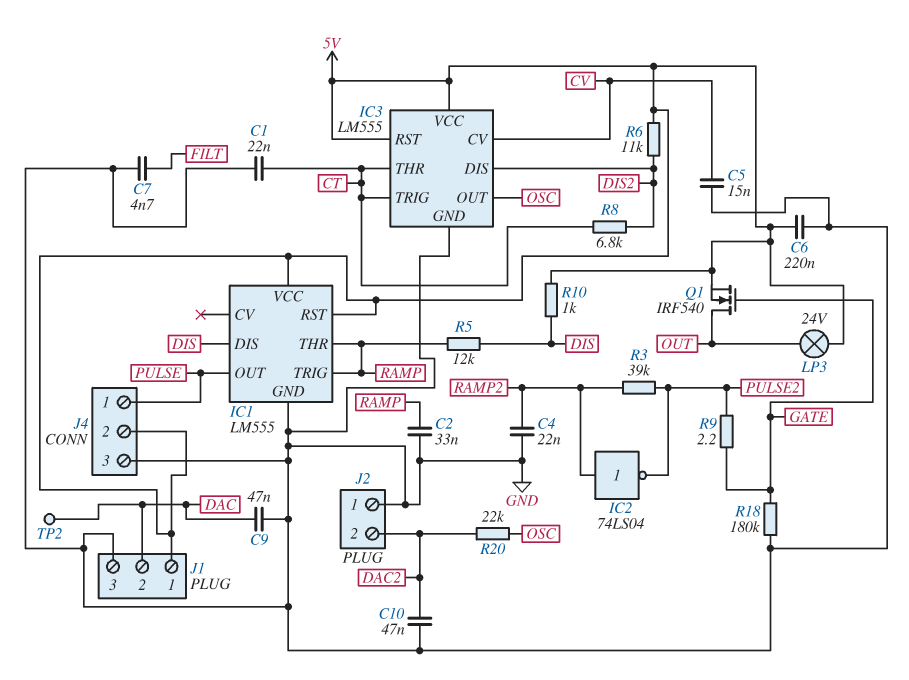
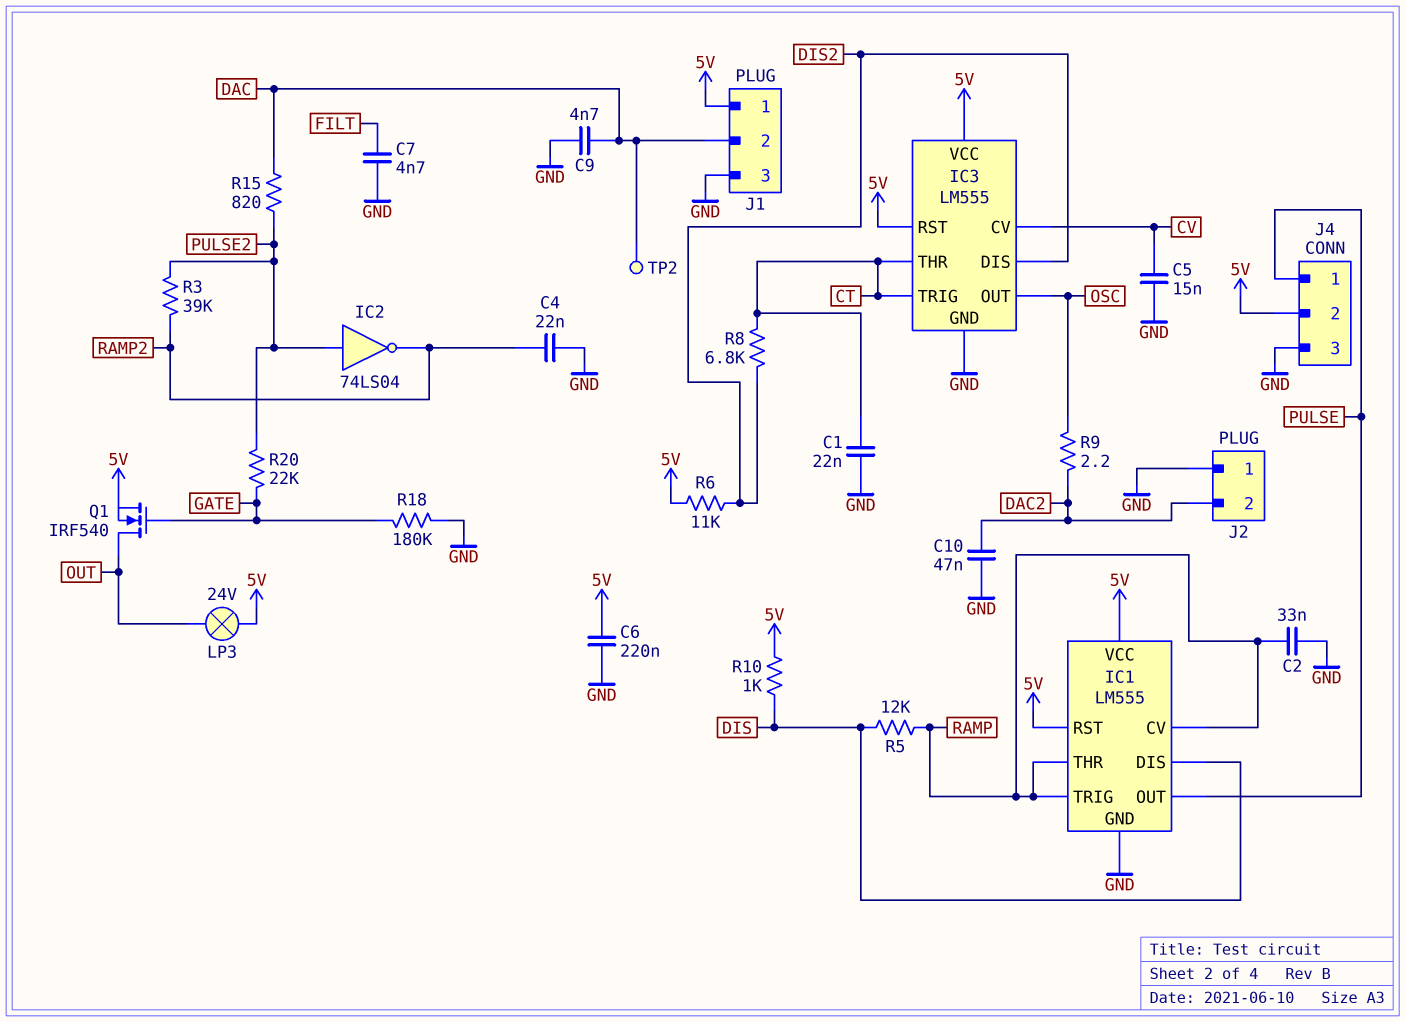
C9: 47nF (DAC, GND) -> 4.7nF (DAC, GND)
IC1 pin CV: none -> RAMP
IC2: NOT 74LS04 (in RAMP2, out PULSE2) -> NOT 74LS04 (in PULSE2, out RAMP2)
R9: 2.2 (GATE, PULSE2) -> 2.2 (DAC2, OSC)
R15: none -> 820 (DAC, PULSE2)
R20: 22k (DAC2, OSC) -> 22k (GATE, PULSE2)

